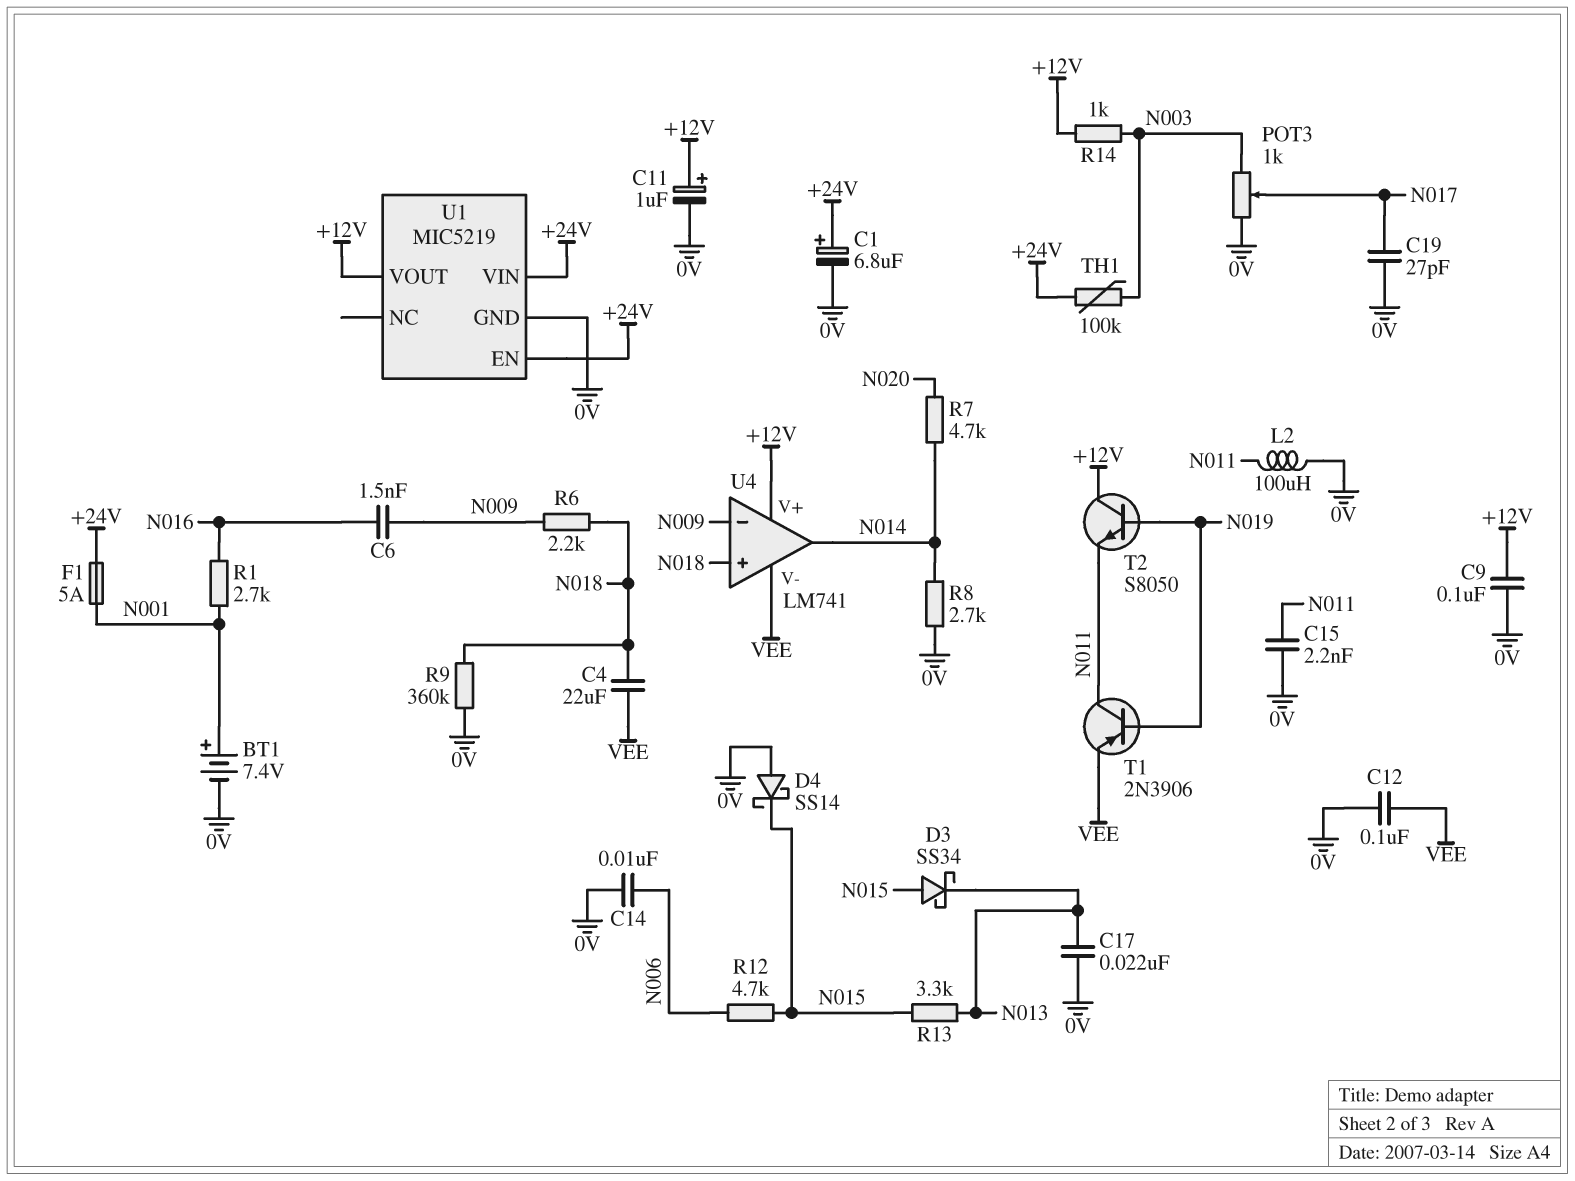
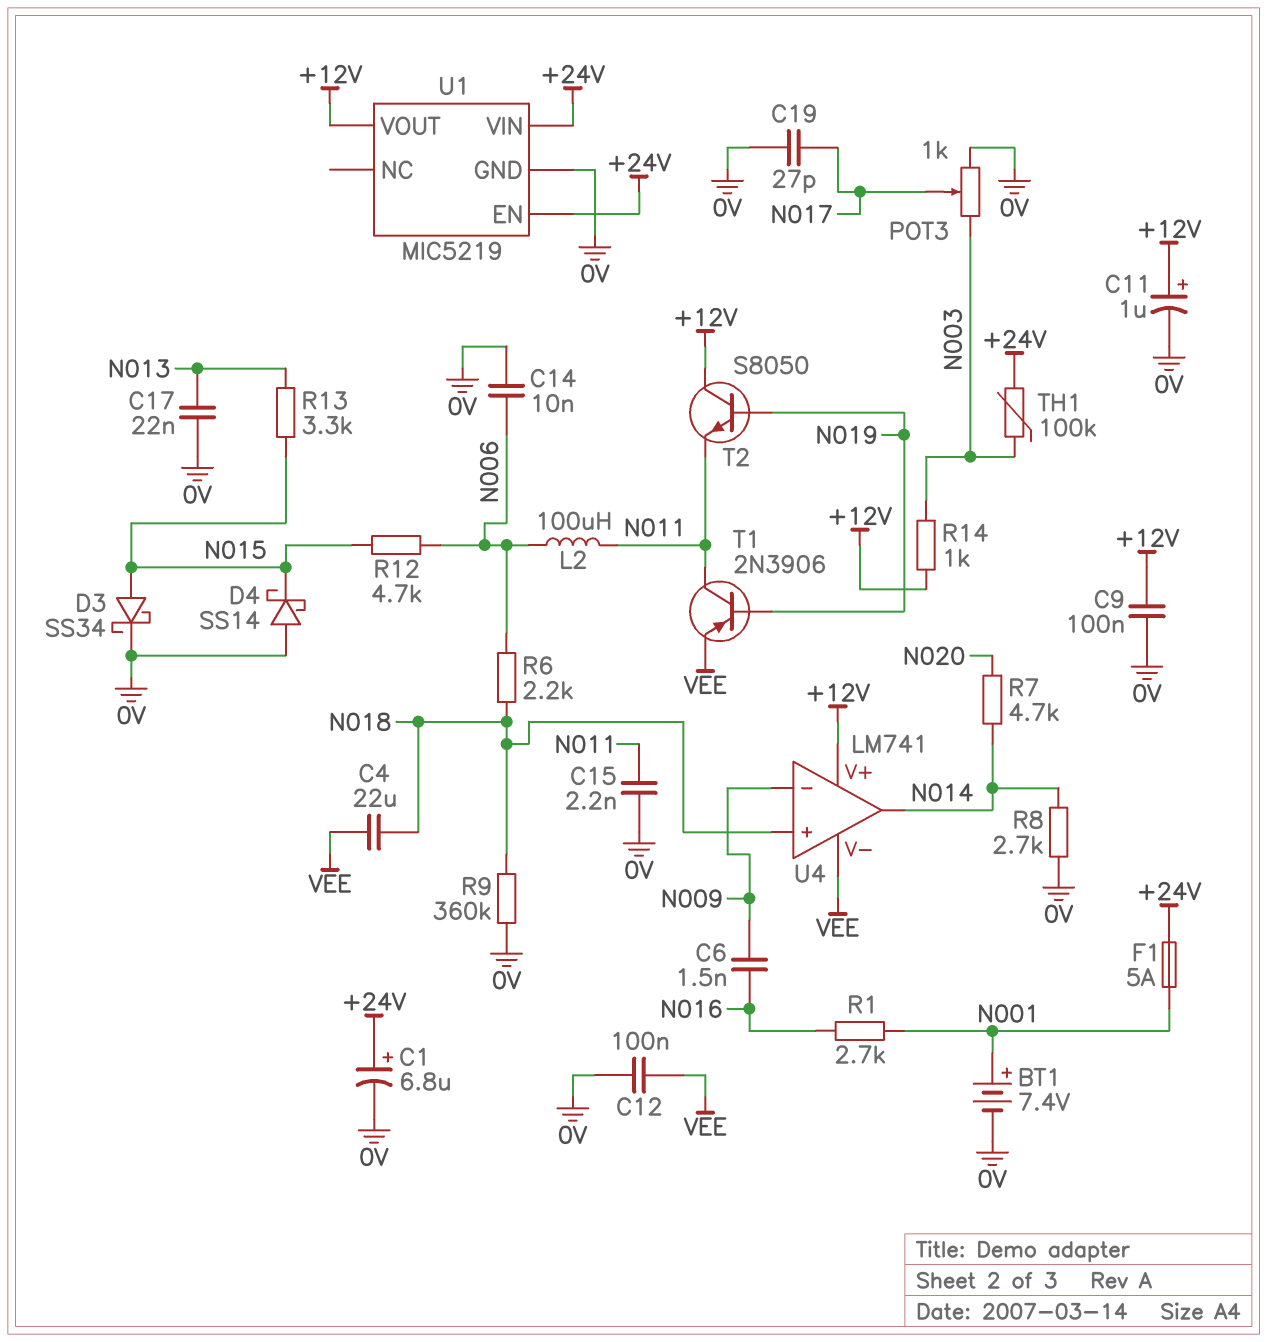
D3: schottky SS34 (A N015, K N013) -> schottky SS34 (A N015, K 0V)
L2: 100uH (0V, N011) -> 100uH (N006, N011)
R6: 2.2k (N009, N018) -> 2.2k (N006, N018)

